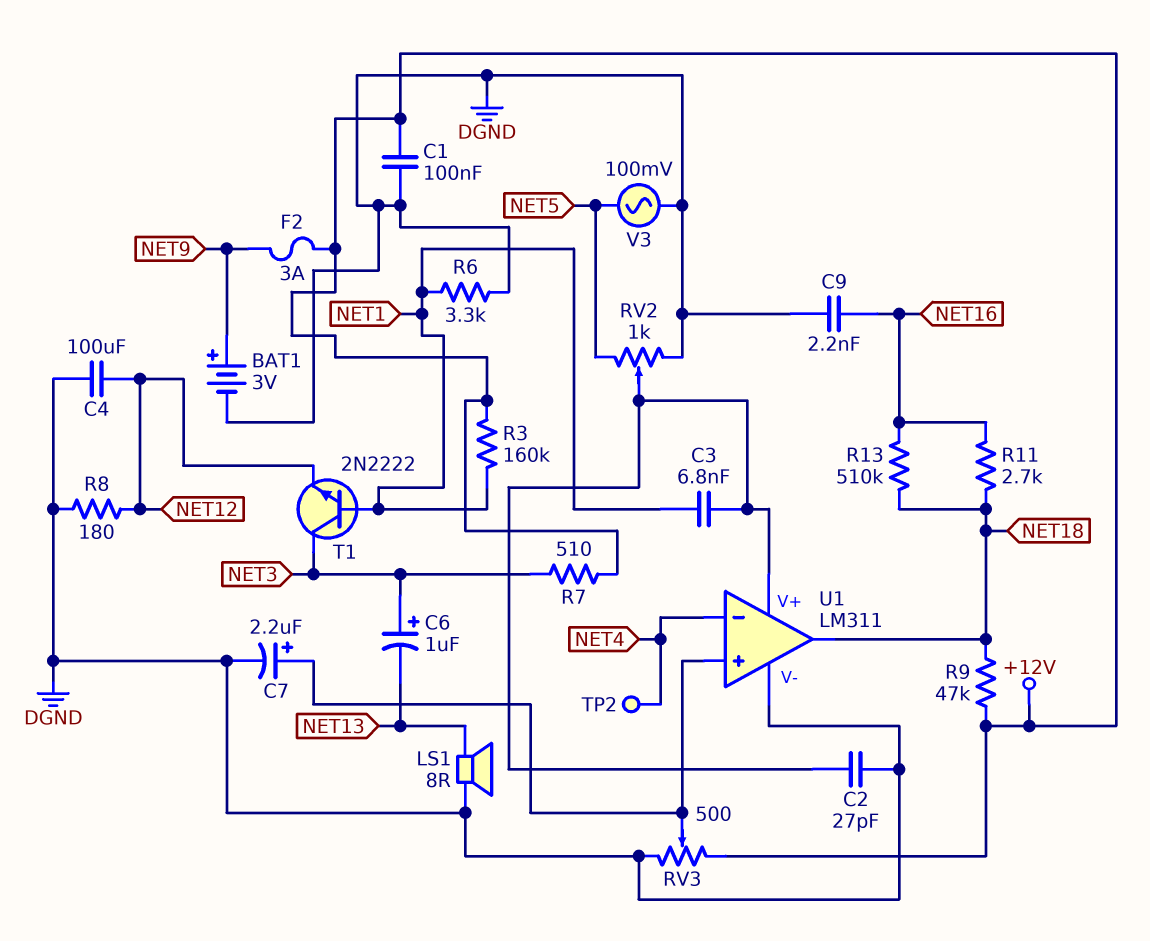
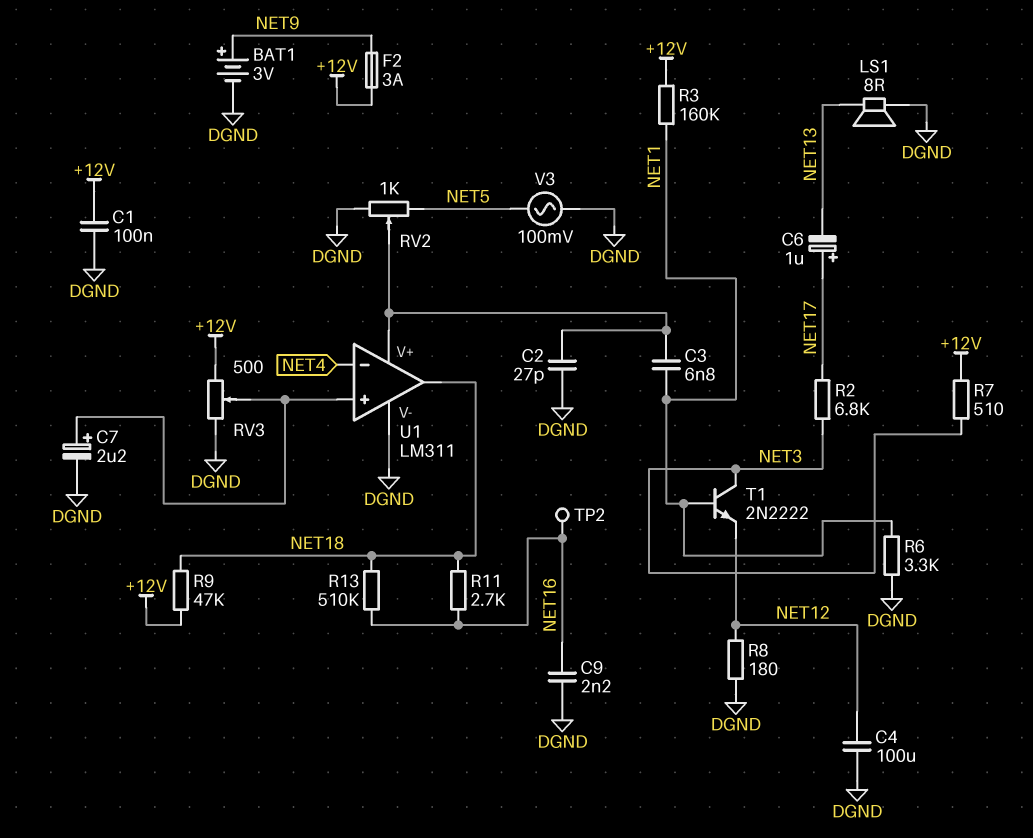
C6: 1uF (plus NET3, minus NET13) -> 1uF (plus NET17, minus NET13)
R2: none -> 6.8k (NET3, NET17)
TP2: test point (NET4) -> test point (NET16)

